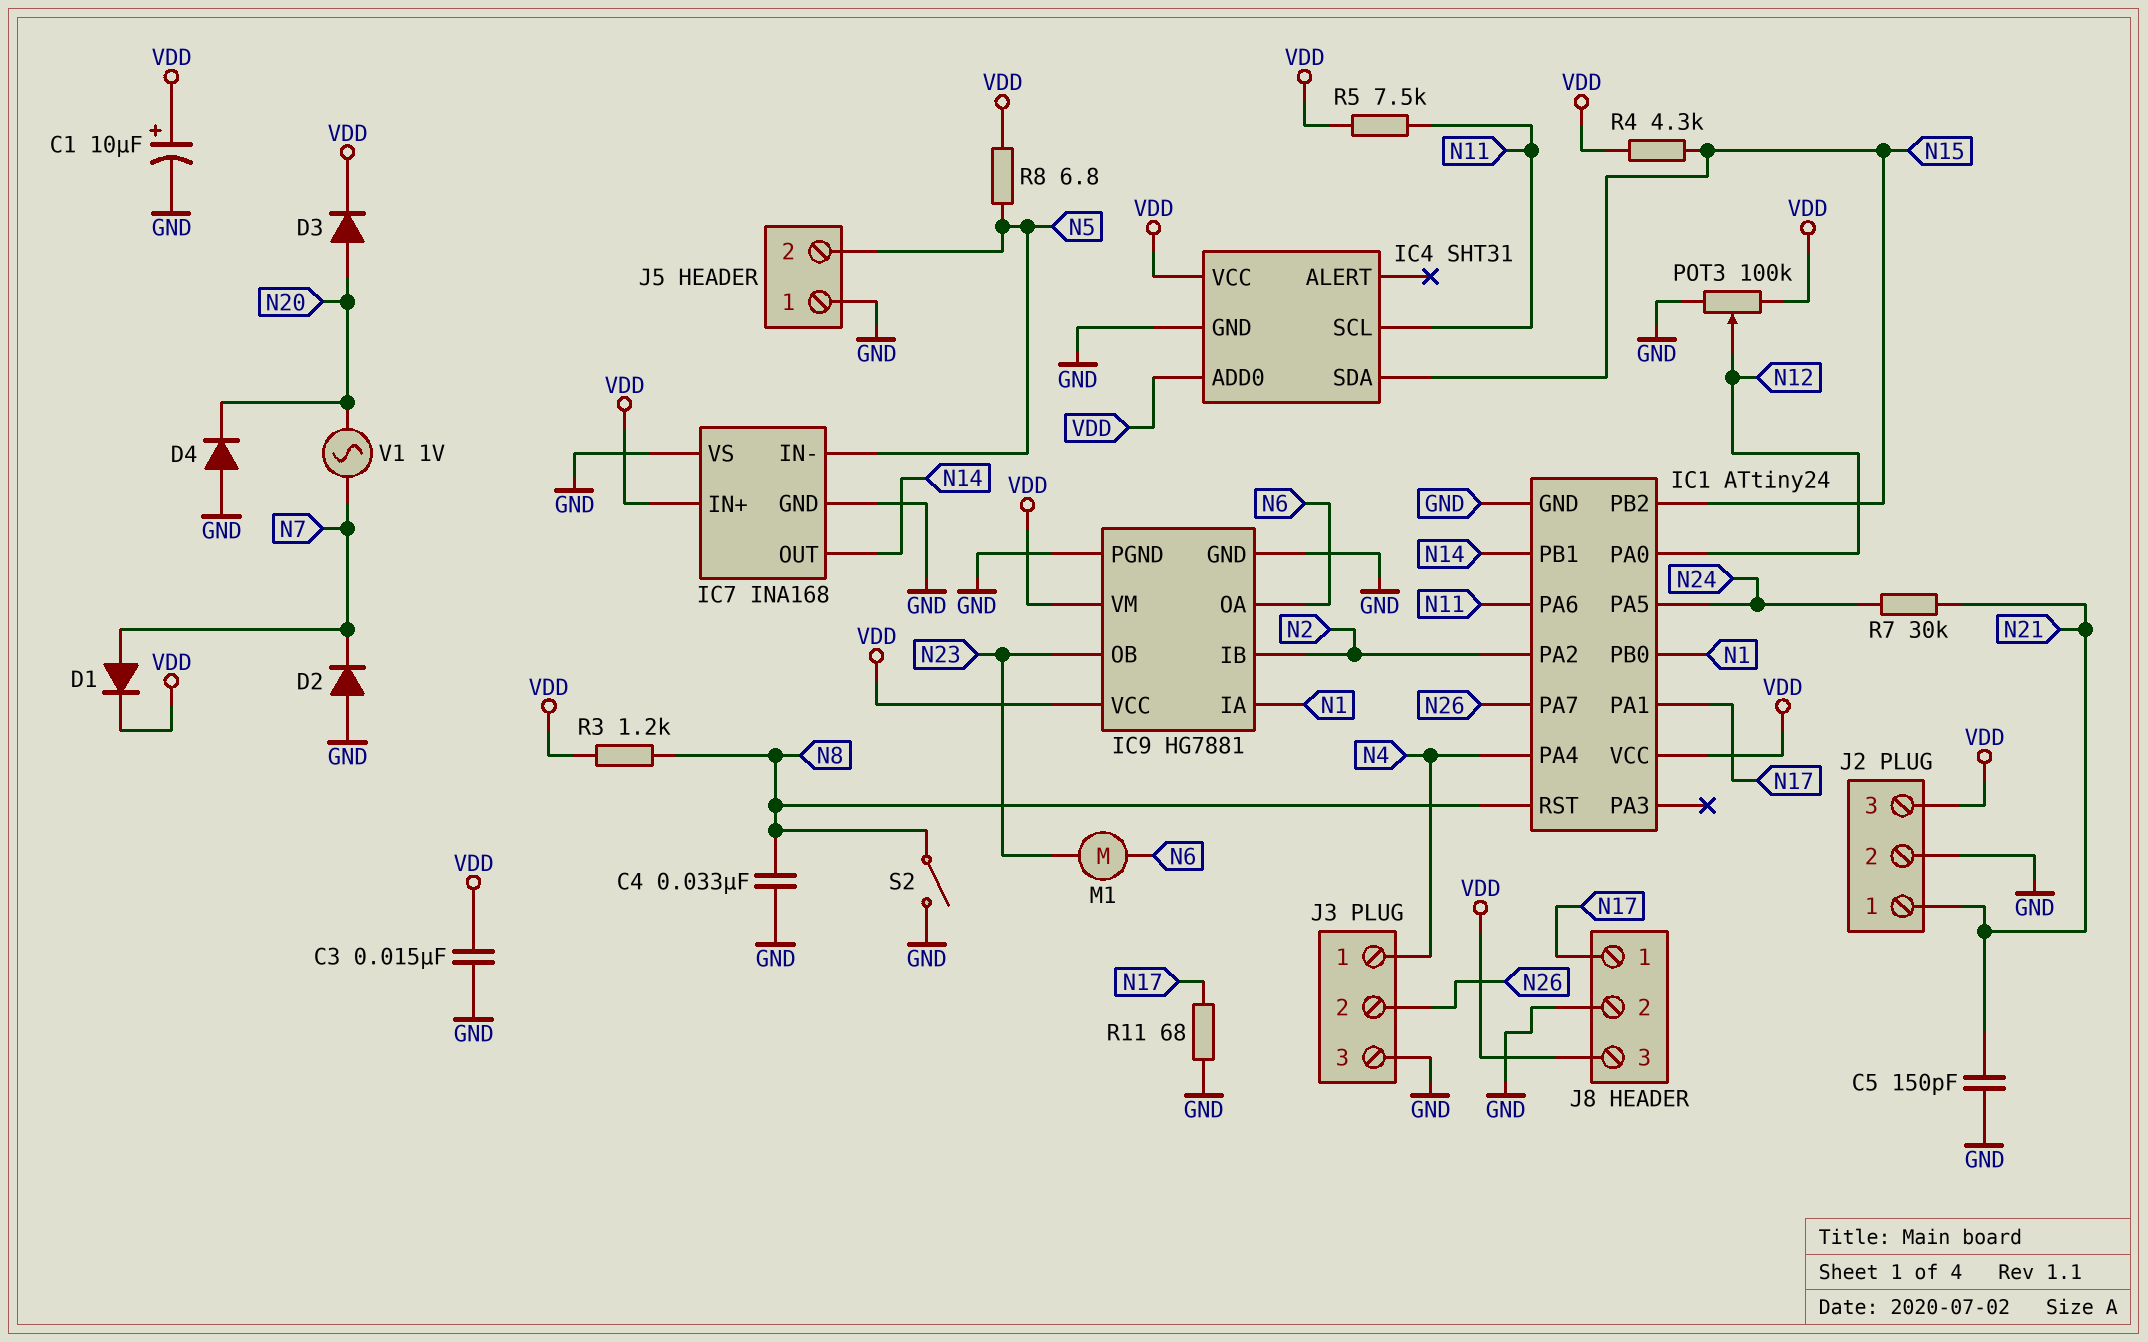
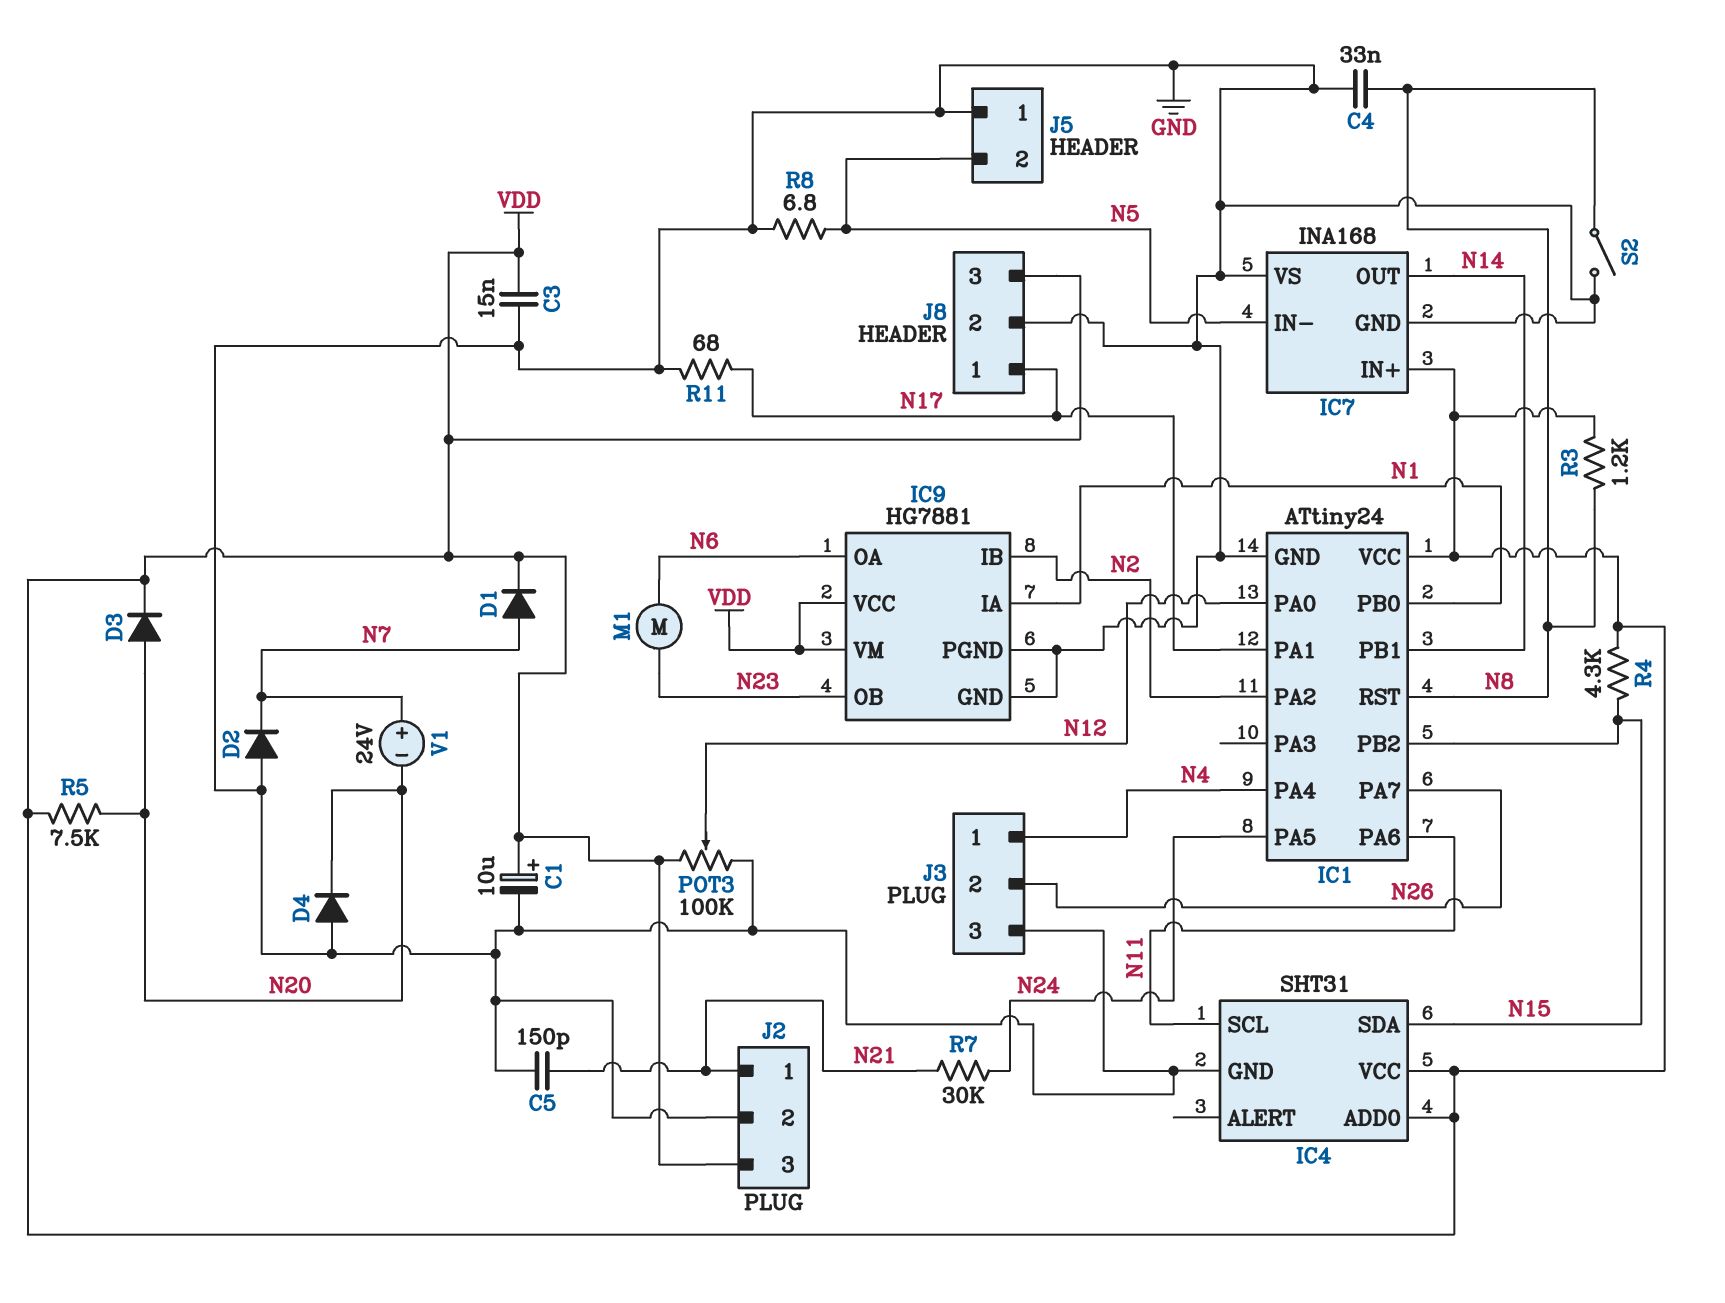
R5: 7.5k (N11, VDD) -> 7.5k (N20, VDD)
R8: 6.8 (N5, VDD) -> 6.8 (GND, N5)
V1: AC 1V (N7, N20) -> 24V (plus N7, minus N20)

